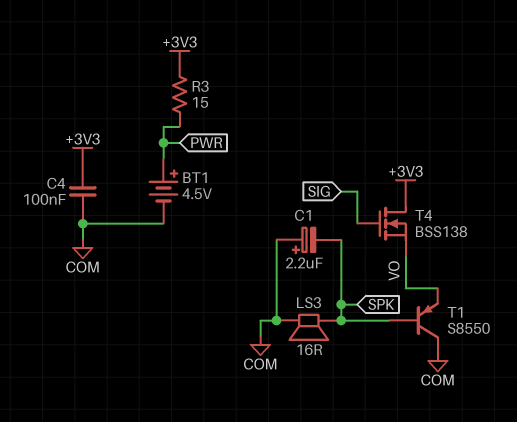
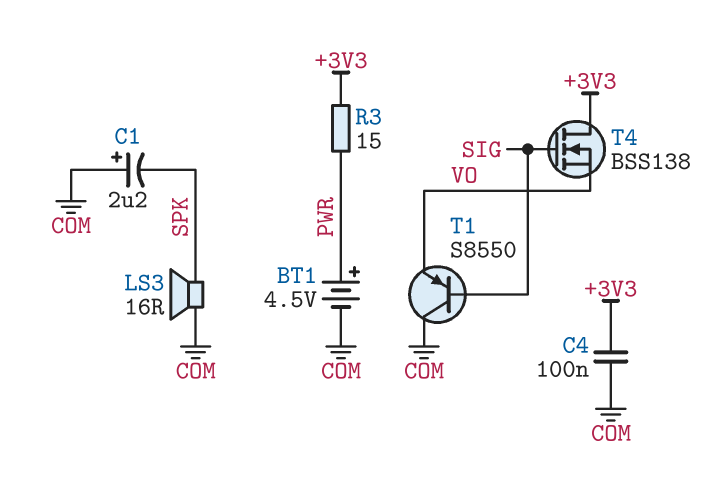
T1: PNP S8550 (B SPK, C COM, E VO) -> PNP S8550 (B SIG, C COM, E VO)

